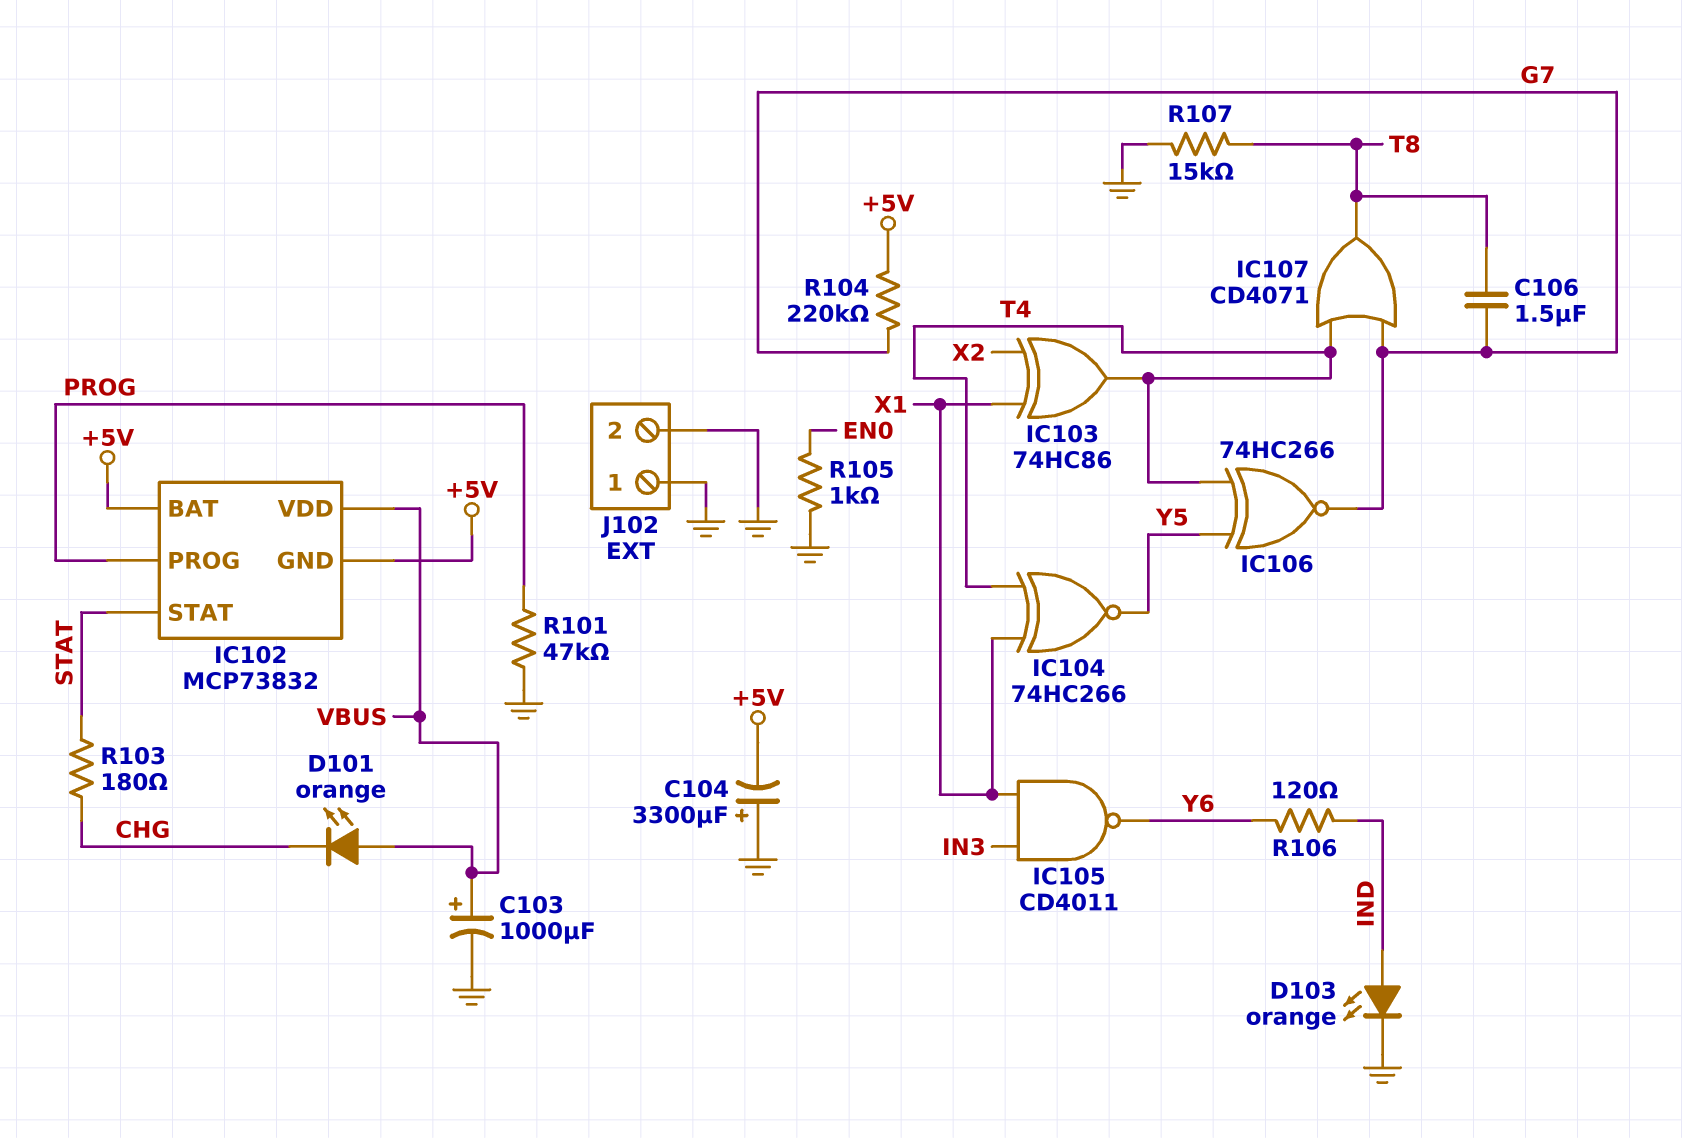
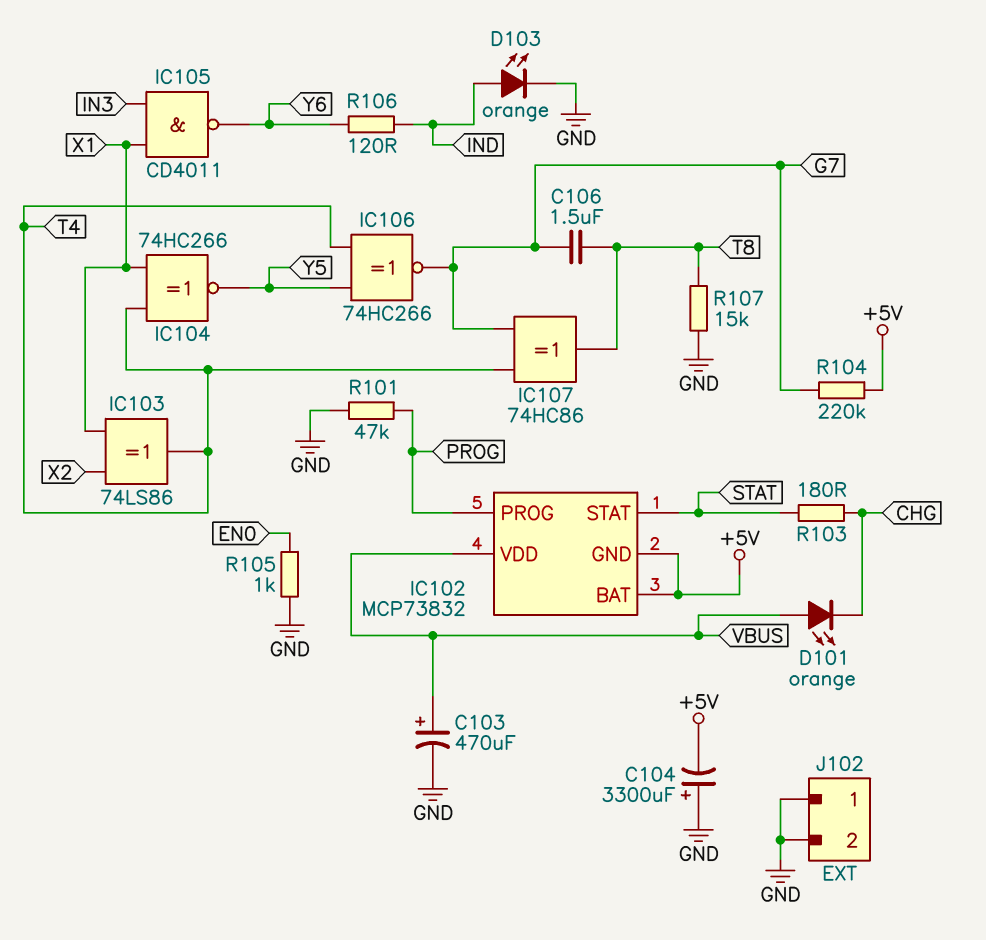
C103: 1000uF (plus VBUS, minus GND) -> 470uF (plus VBUS, minus GND)
IC103: XOR 74HC86 (in X1, in X2, out T4) -> XOR 74LS86 (in X1, in X2, out T4)
IC107: OR CD4071 (in G7, in T4, out T8) -> XOR 74HC86 (in G7, in T4, out T8)

